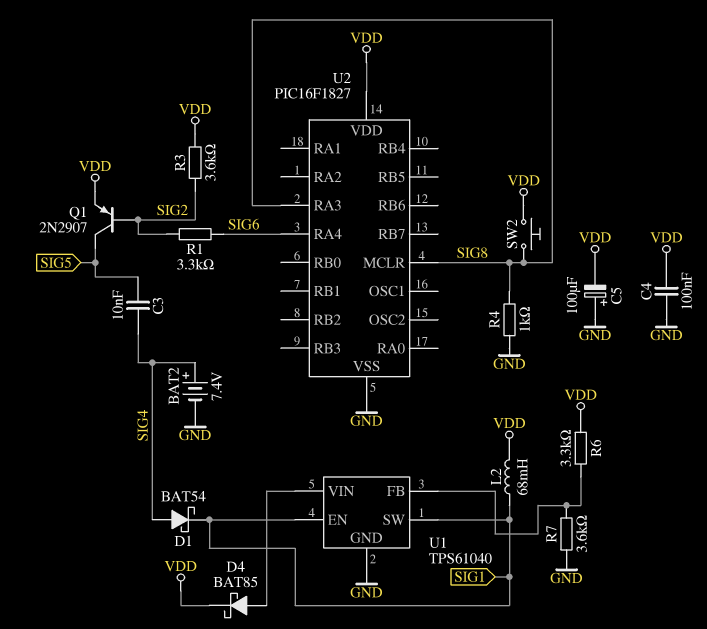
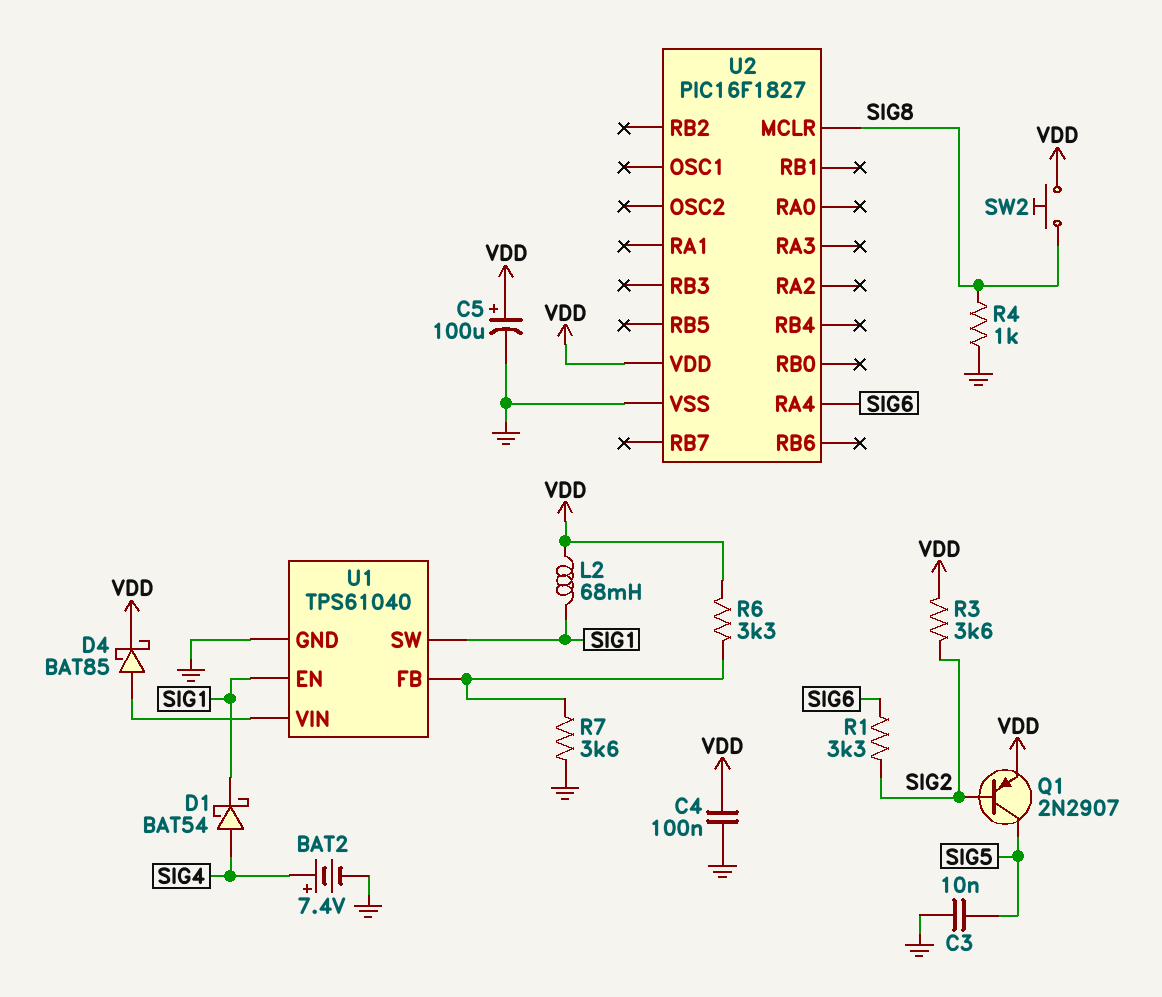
C3: 10nF (SIG4, SIG5) -> 10nF (GND, SIG5)
C5: 100uF (plus GND, minus VDD) -> 100uF (plus VDD, minus GND)
U2 pin RA3: SIG8 -> none

